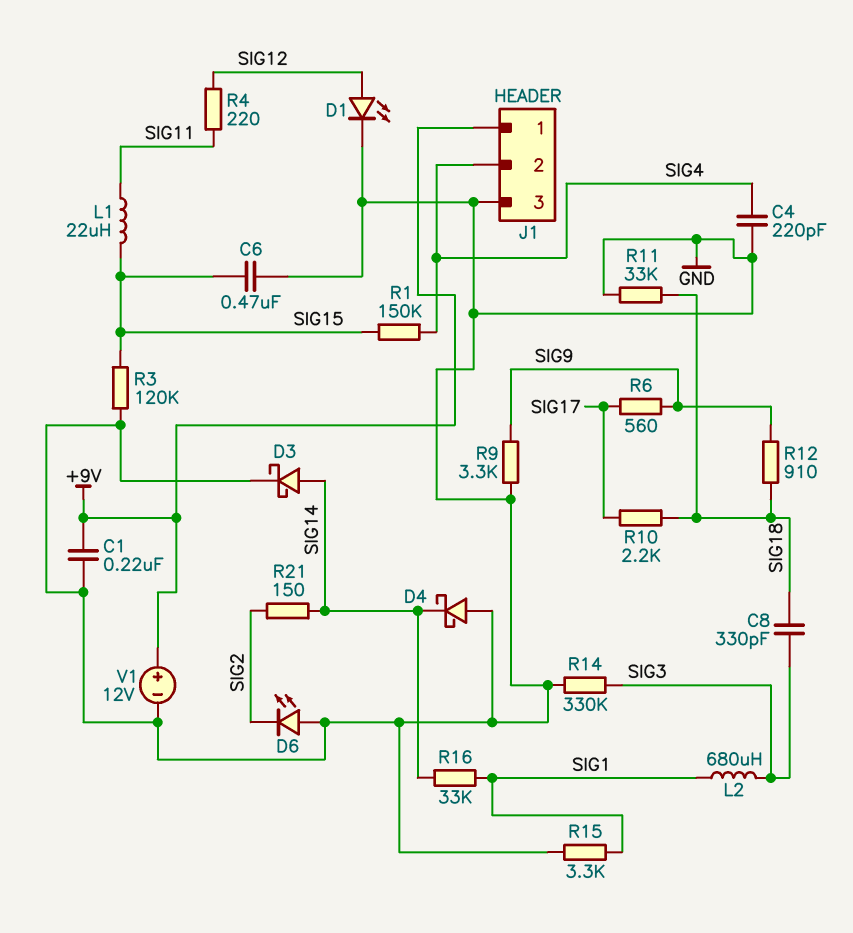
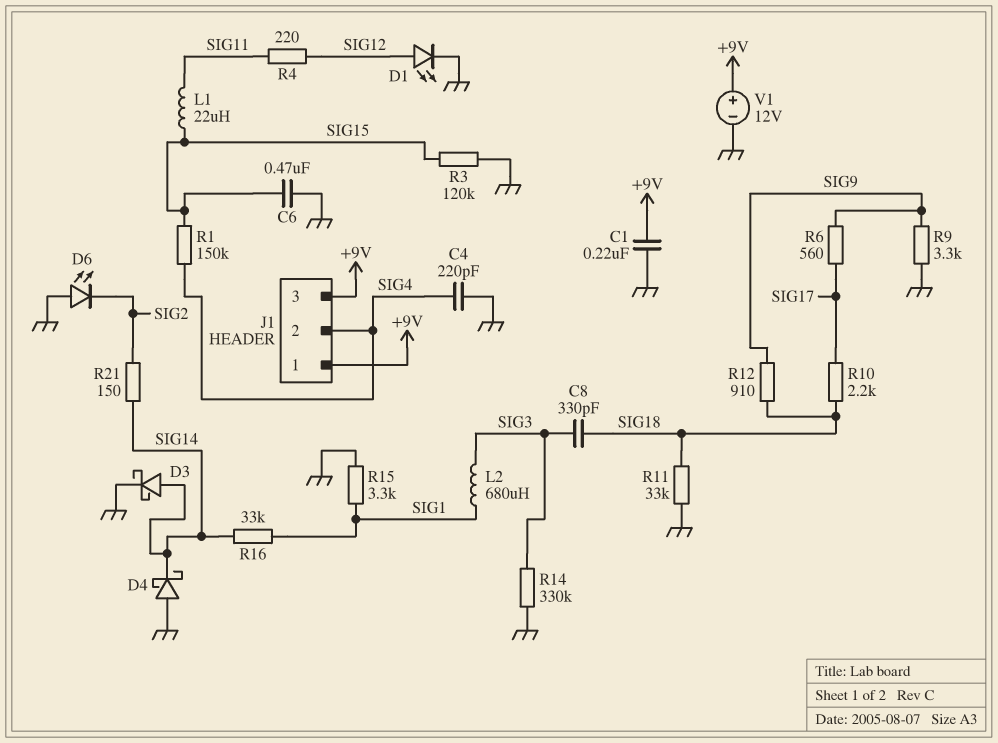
J1 pin 3: GND -> +9V

